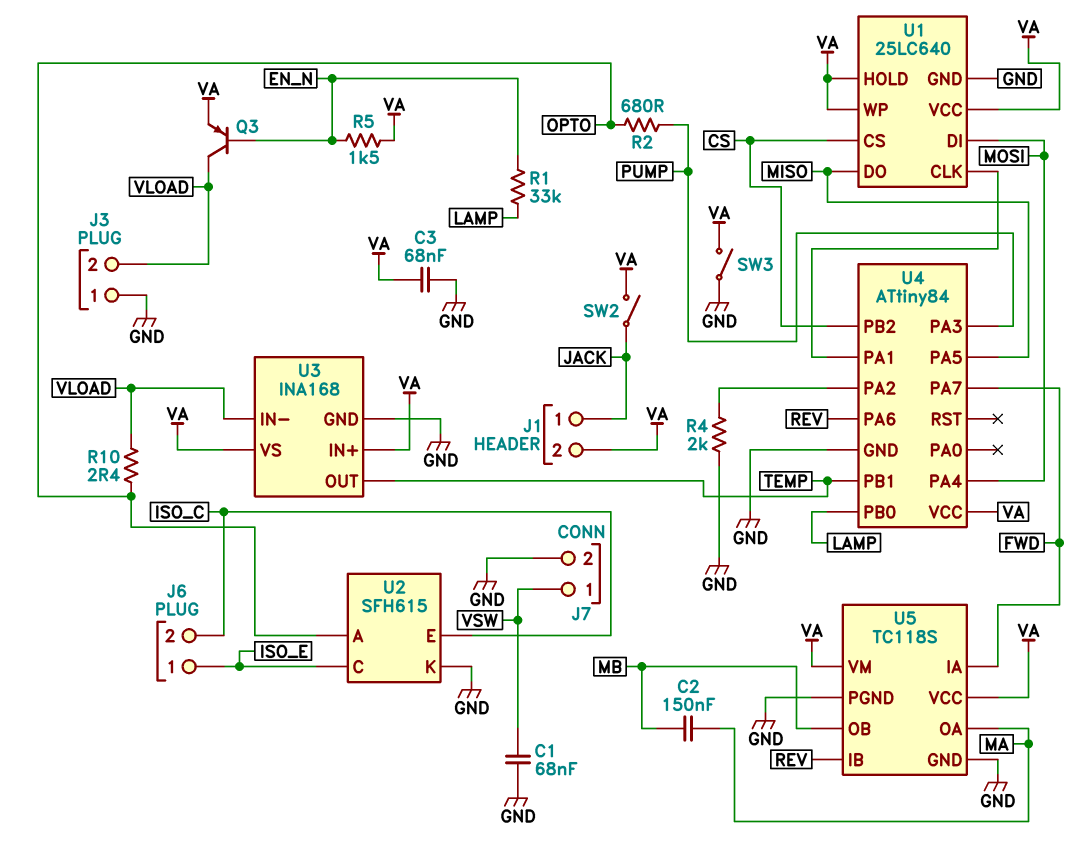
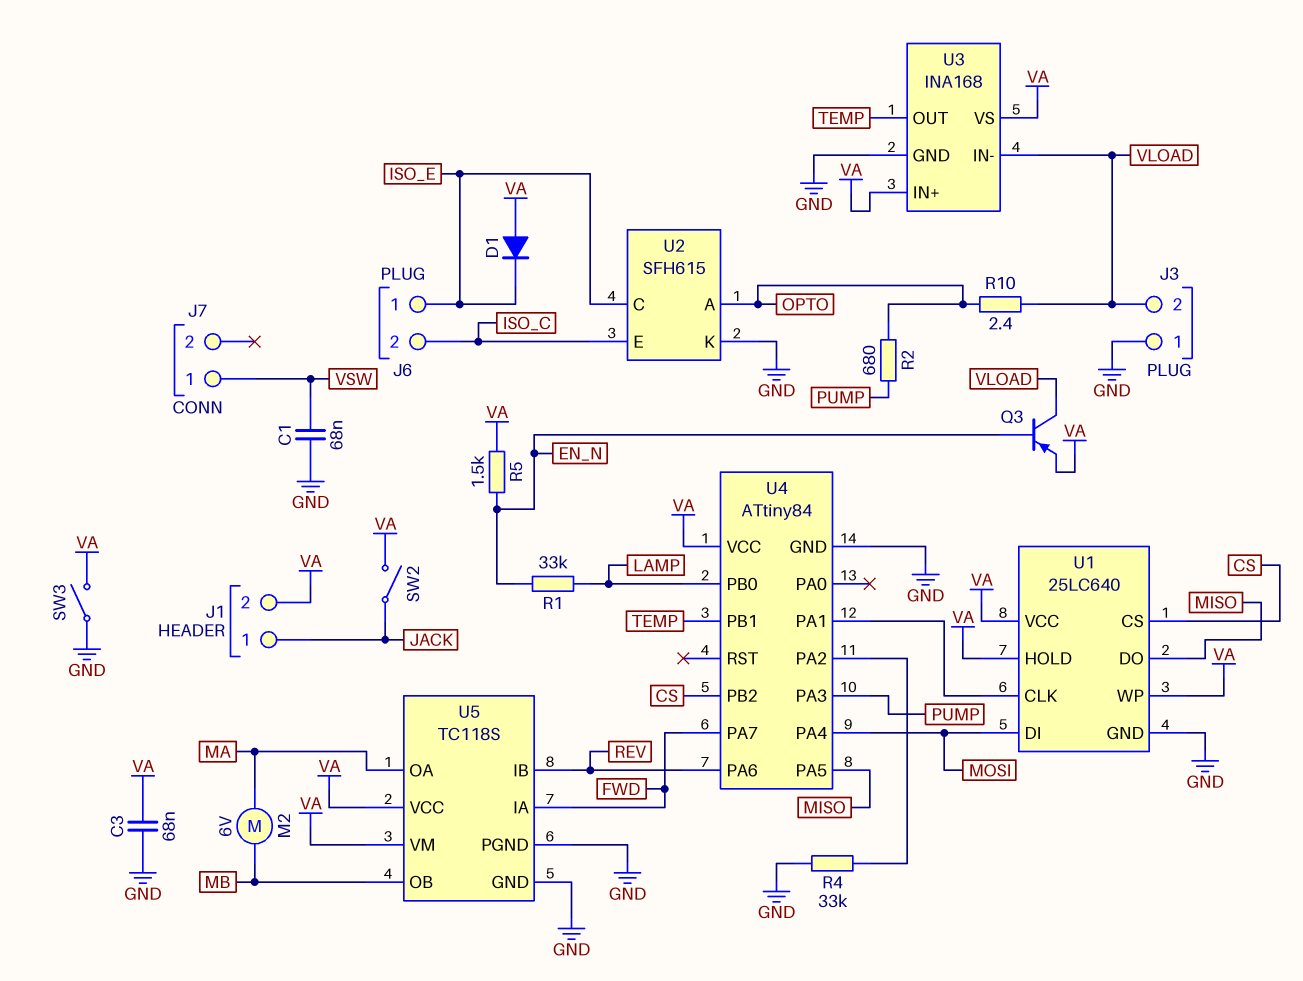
C2: 150nF (MA, MB) -> none
D1: none -> diode (A VA, K ISO_E)
J7 pin 2: GND -> none
M2: none -> motor 6V (MA, MB)
R4: 2k (GND, U4/PA2) -> 33k (GND, U4/PA2)

